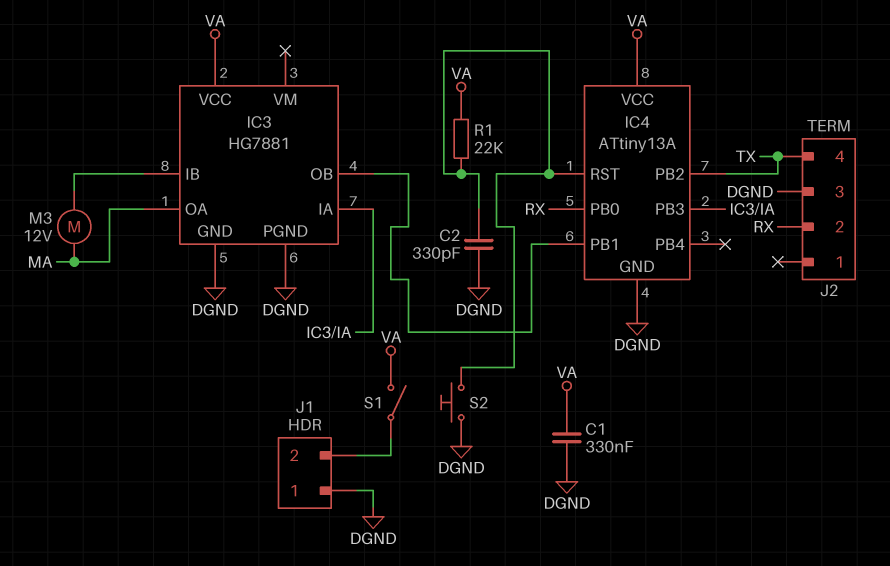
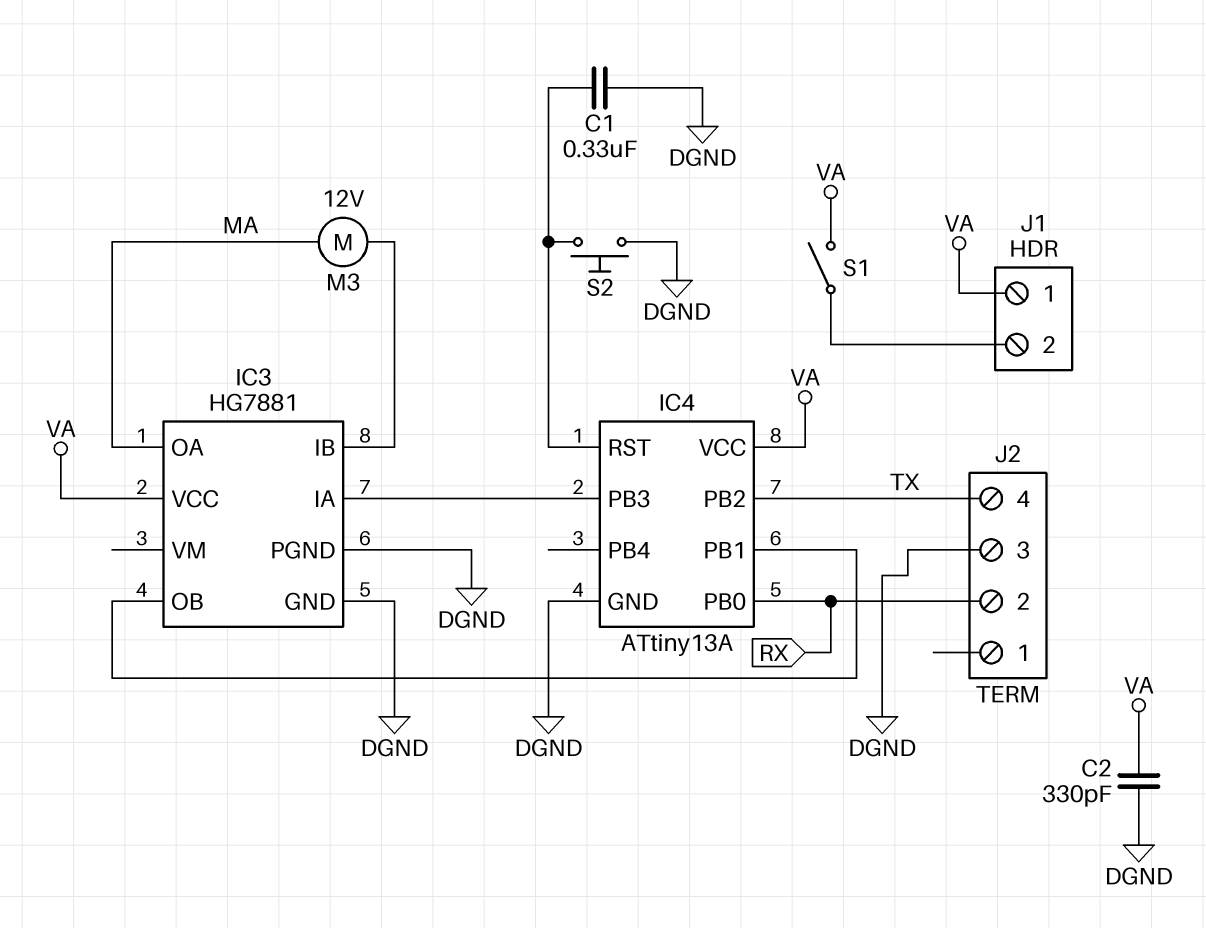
C1: 330nF (DGND, VA) -> 330nF (DGND, IC4/RST)
C2: 330pF (DGND, IC4/RST) -> 330pF (DGND, VA)
J1 pin 1: DGND -> VA
R1: 22k (IC4/RST, VA) -> none

